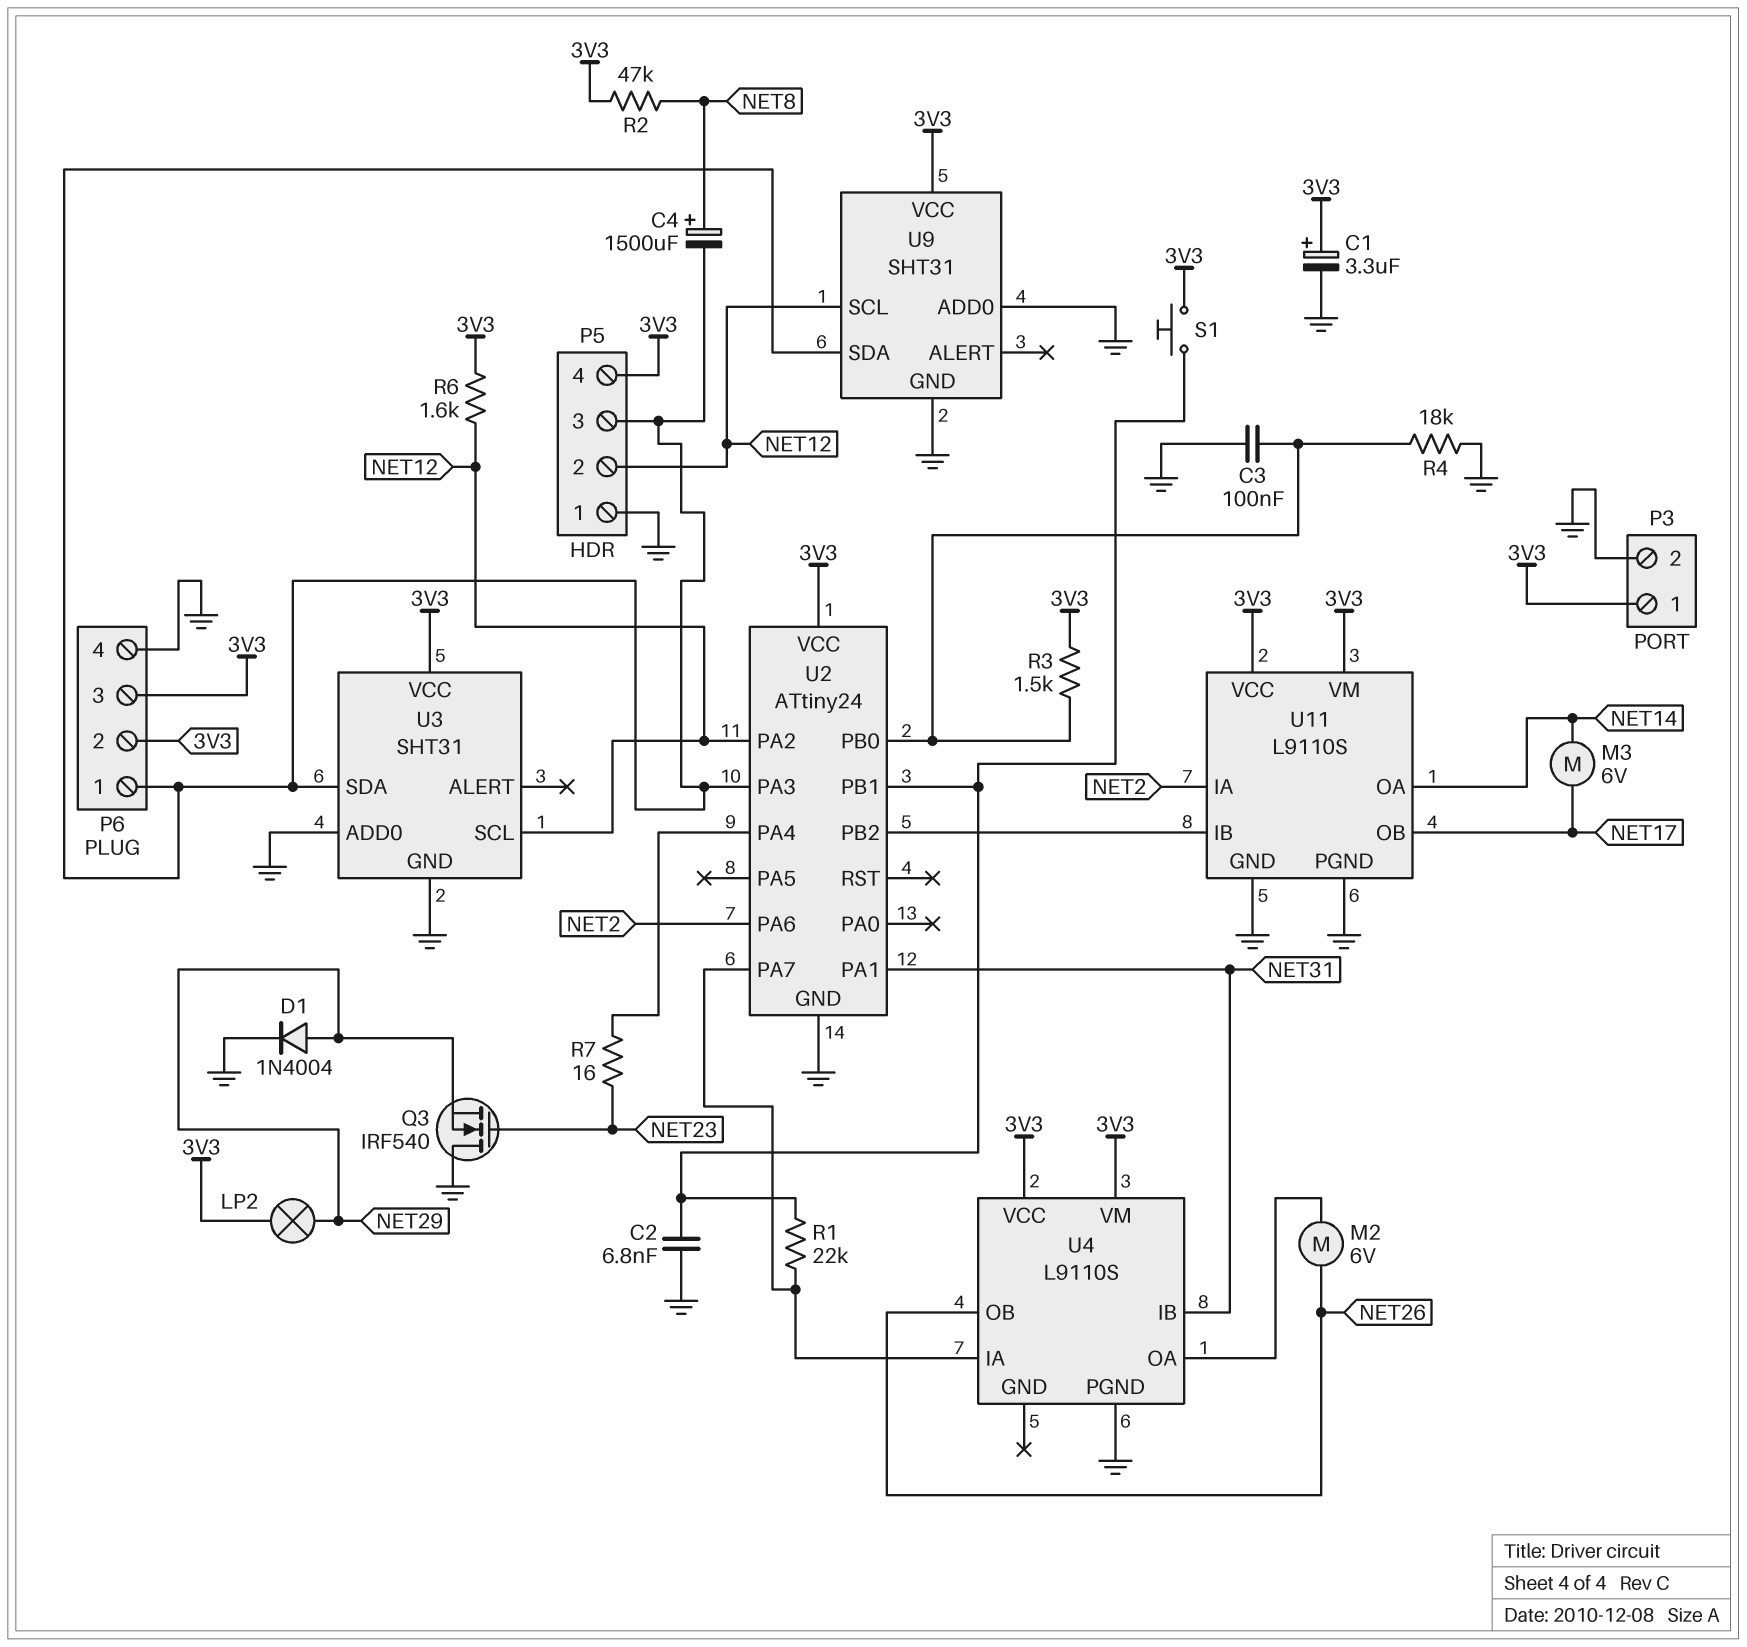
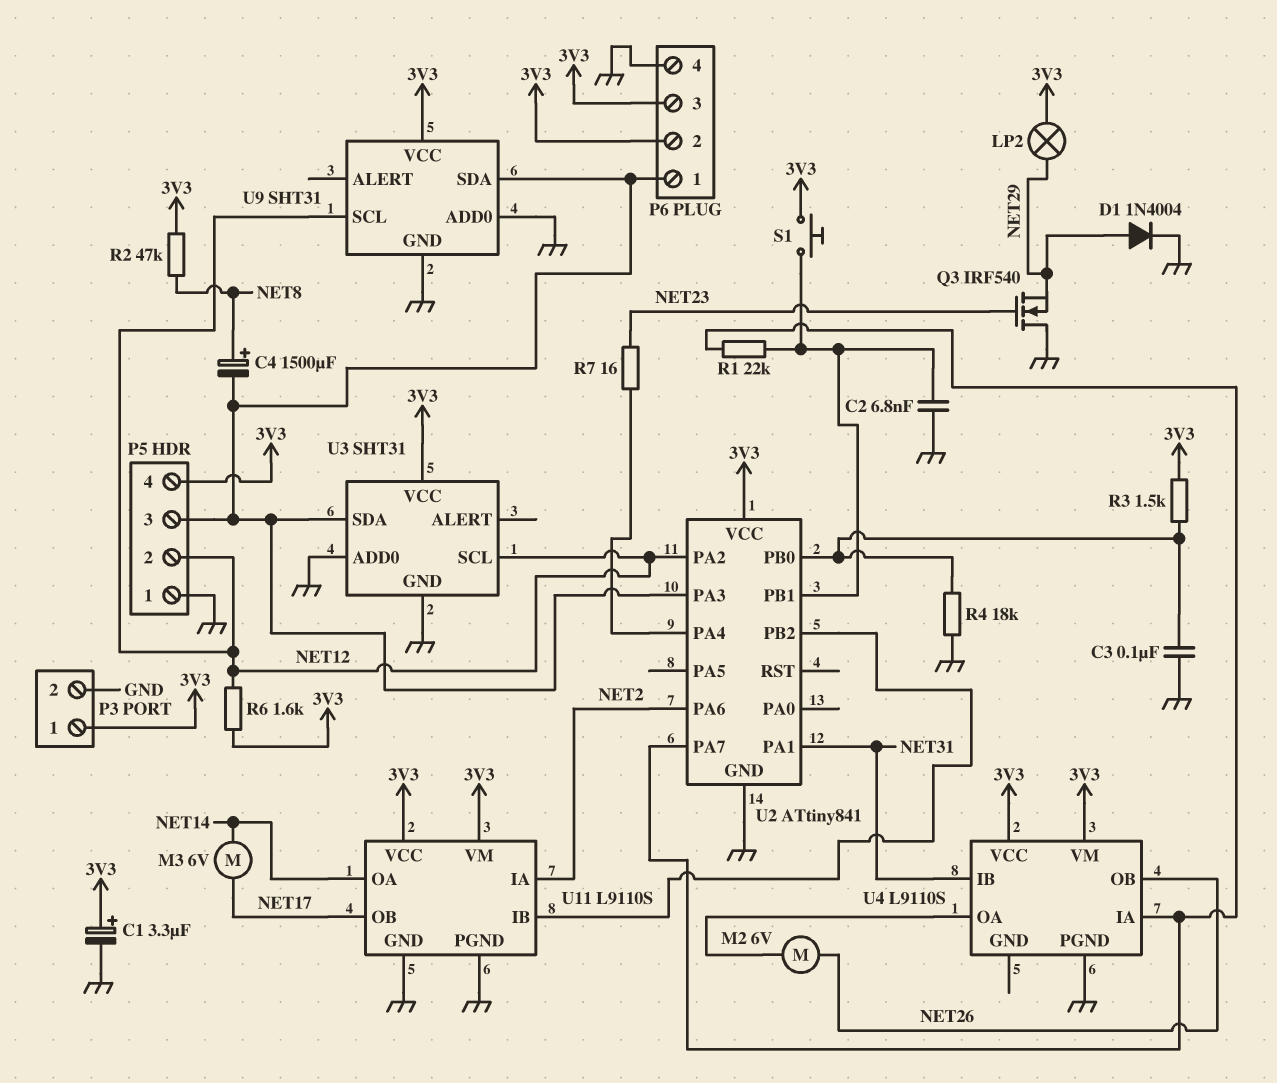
U2: ATtiny24 -> ATtiny841

